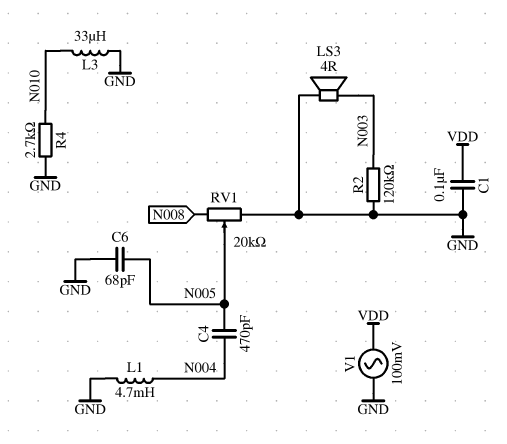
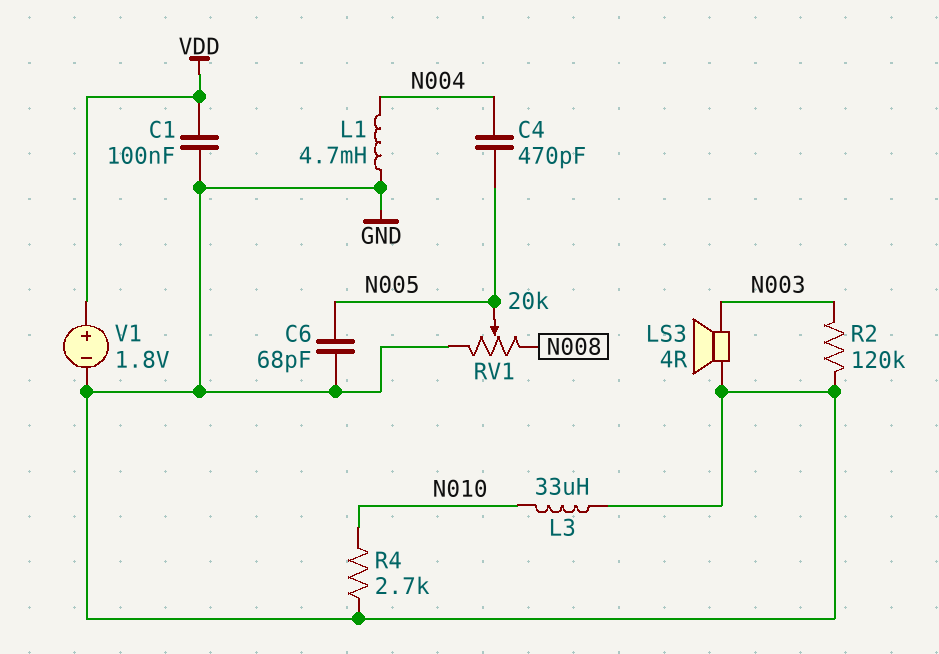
V1: AC 100mV (GND, VDD) -> 1.8V (plus VDD, minus GND)

